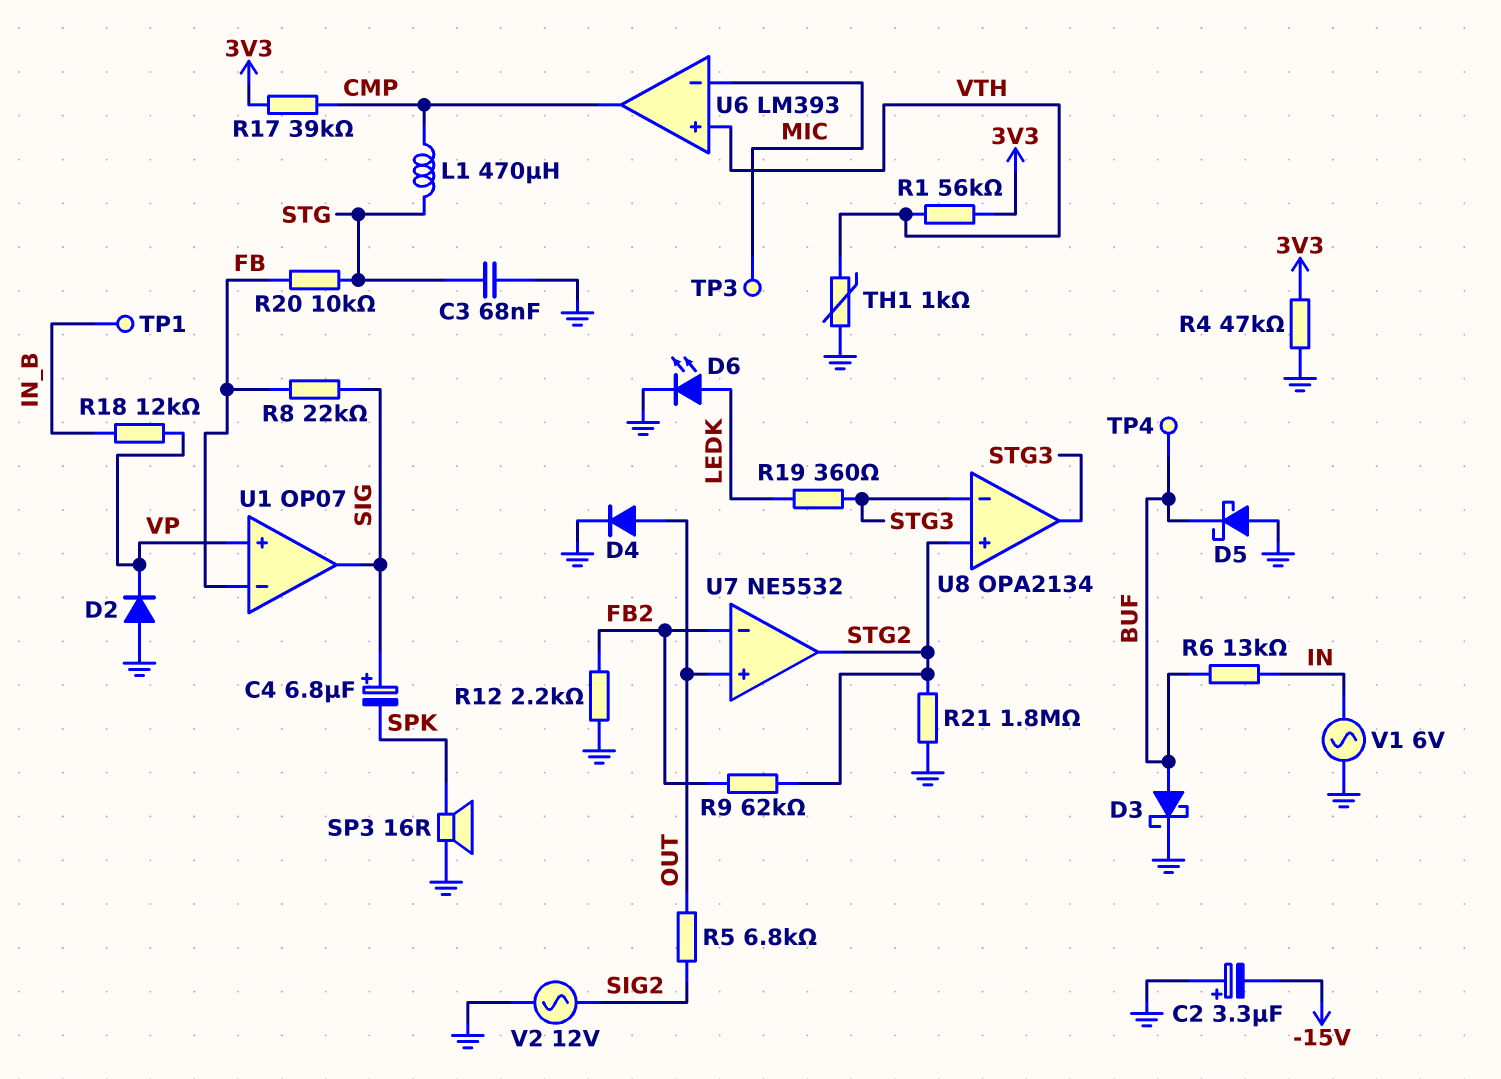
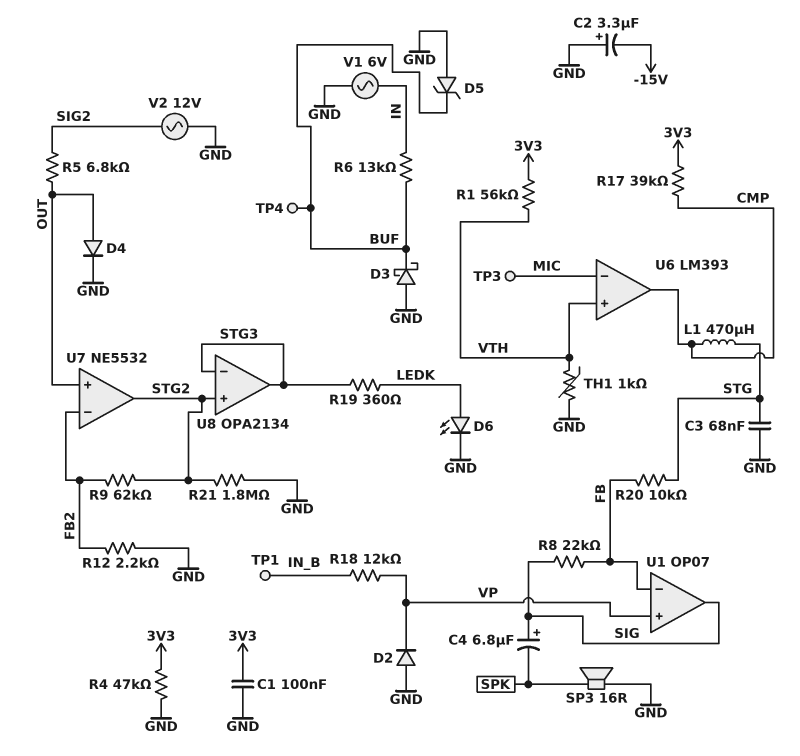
C1: none -> 100nF (3V3, GND)
D3: schottky (A BUF, K GND) -> schottky (A GND, K BUF)
D5: schottky (A GND, K BUF) -> zener (A GND, K BUF)

